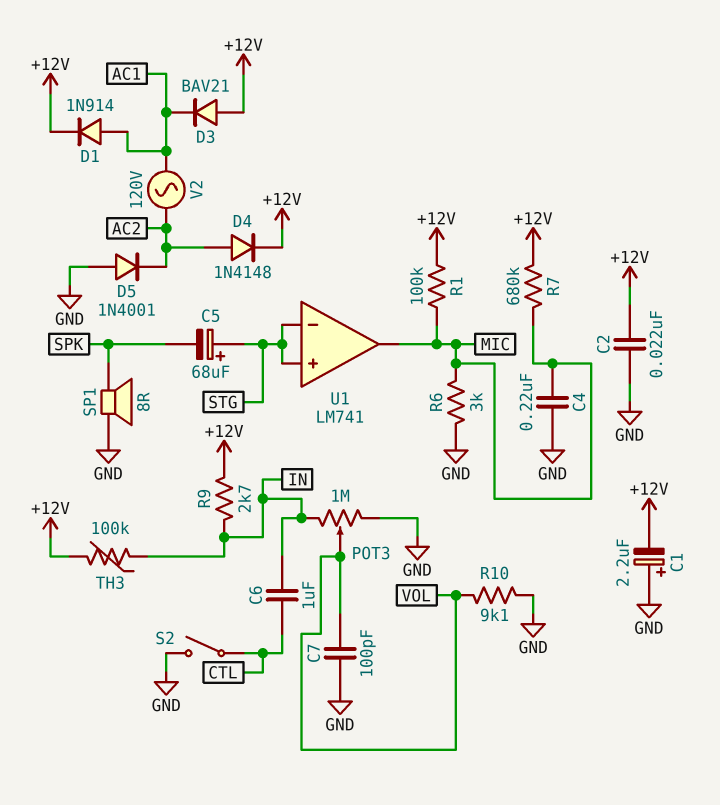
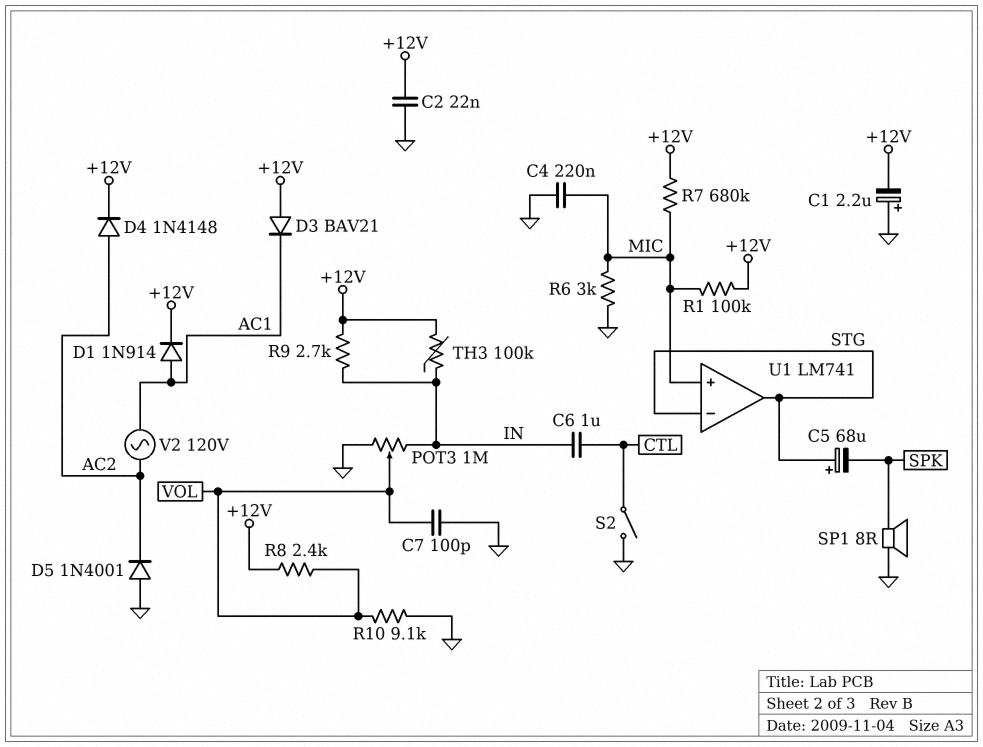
R8: none -> 2.4k (+12V, VOL)
U1 pin in+: STG -> MIC
U1 pin out: MIC -> STG

